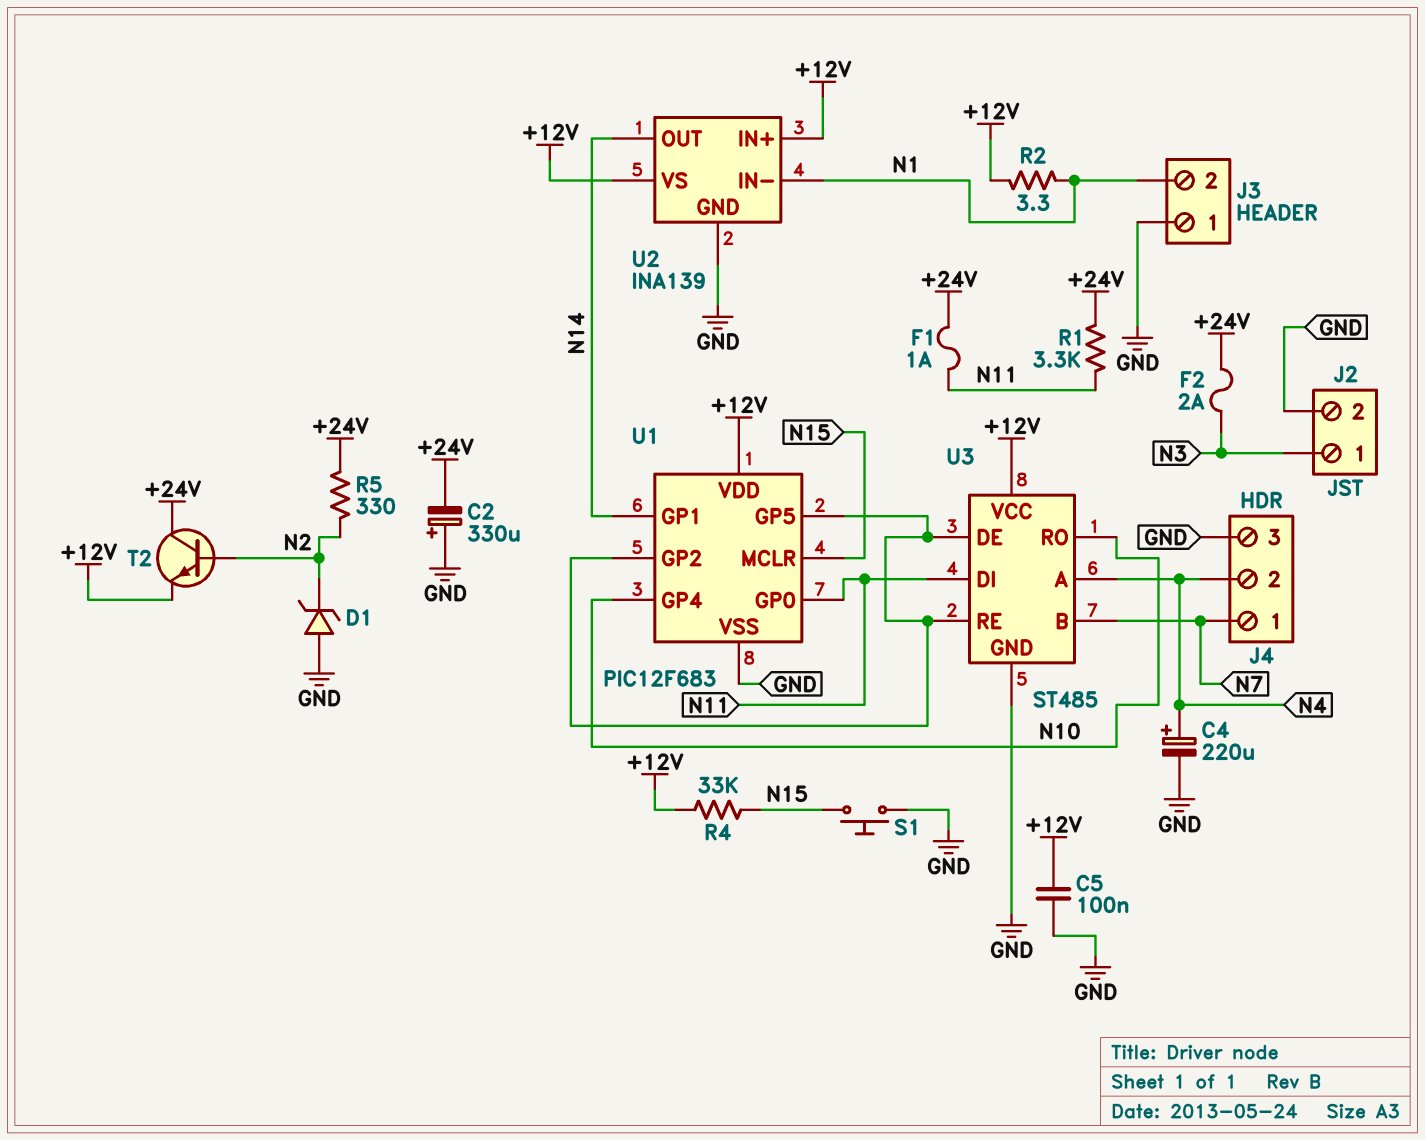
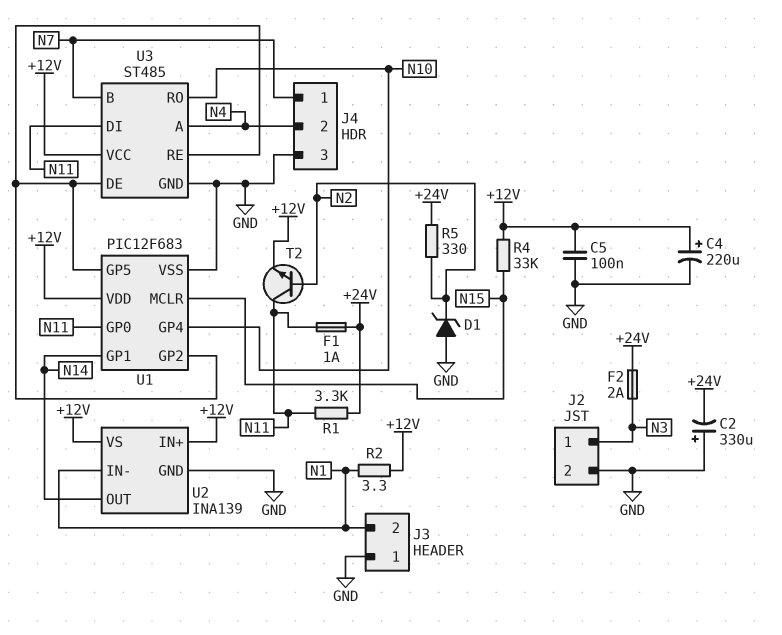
C4: 220uF (plus N4, minus GND) -> 220uF (plus +12V, minus GND)
S1: button (GND, N15) -> none
T2: NPN (B N2, C +24V, E +12V) -> NPN (B N2, C N11, E +12V)

